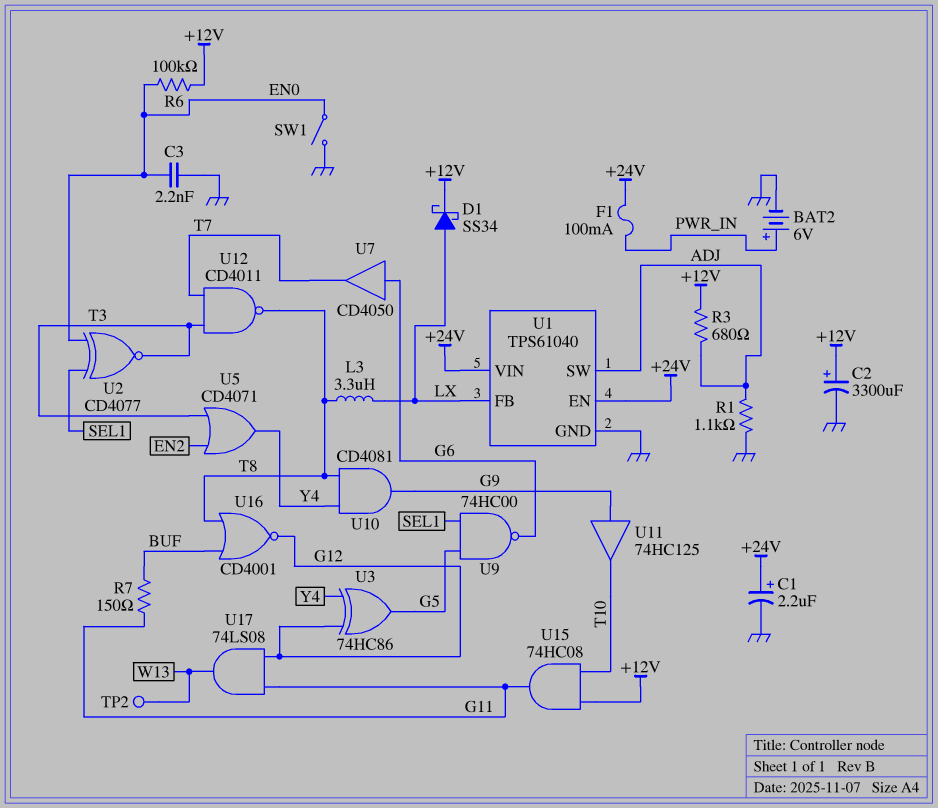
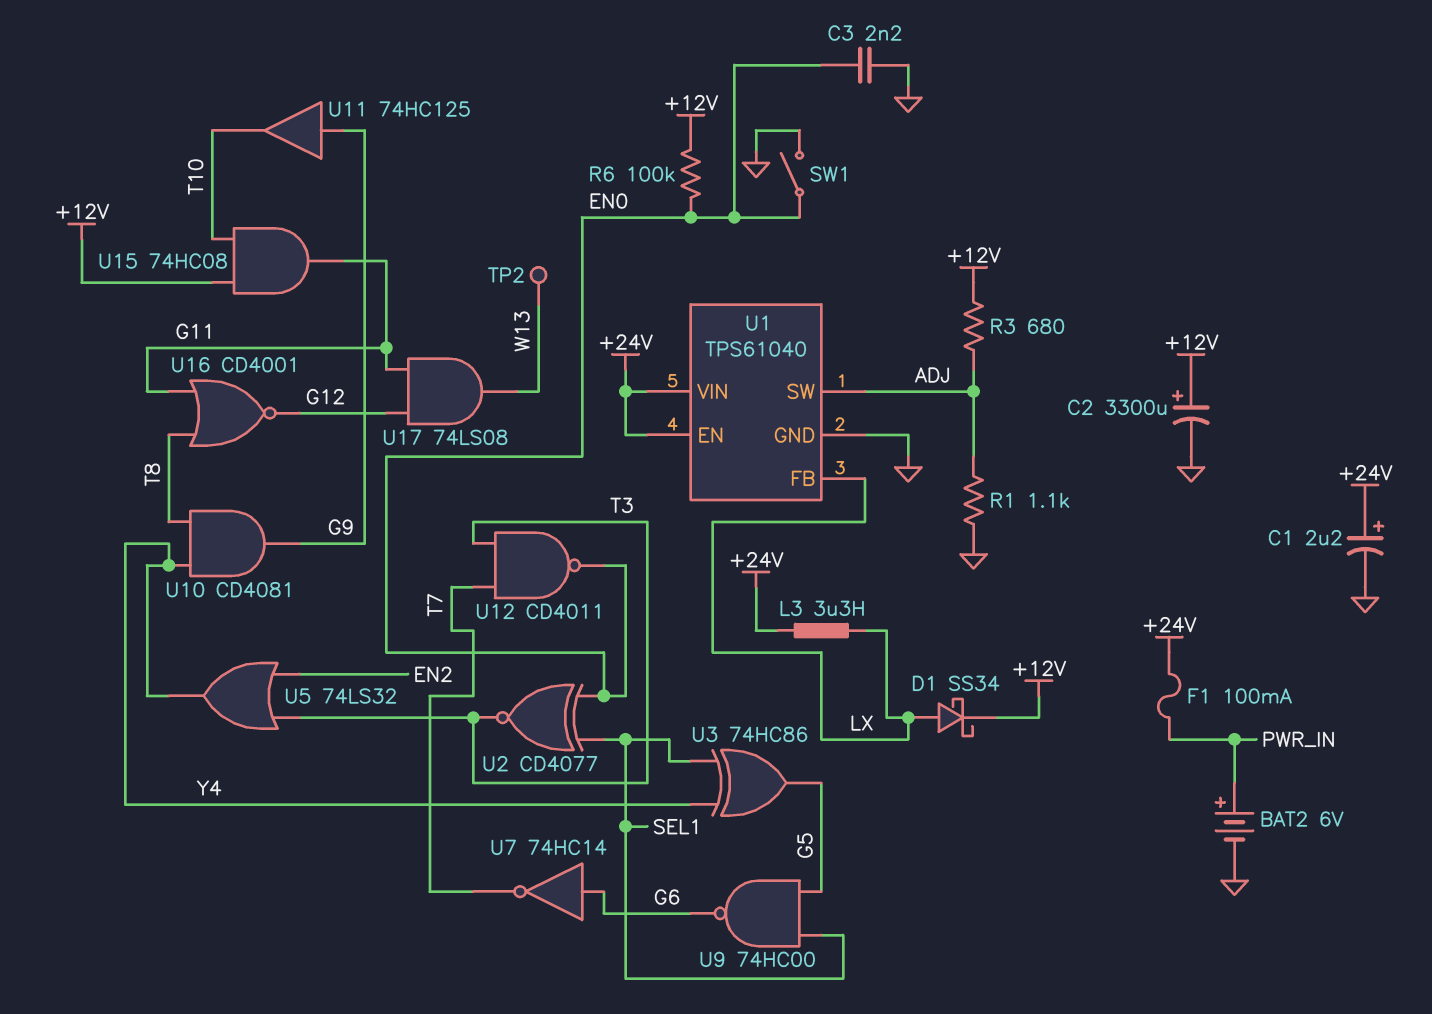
L3: 3.3uH (LX, T8) -> 3.3uH (+24V, LX)
R7: 150 (BUF, G11) -> none
U3: XOR 74HC86 (in G12, in Y4, out G5) -> XOR 74HC86 (in SEL1, in Y4, out G5)
U5: OR CD4071 (in EN2, in T3, out Y4) -> OR 74LS32 (in EN2, in T3, out Y4)
U7: buffer CD4050 (in G6, out T7) -> NOT 74HC14 (in G6, out T7)
U12: NAND CD4011 (in T3, in T7, out T8) -> NAND CD4011 (in T3, in T7, out EN0)
U16: NOR CD4001 (in BUF, in T8, out G12) -> NOR CD4001 (in G11, in T8, out G12)

